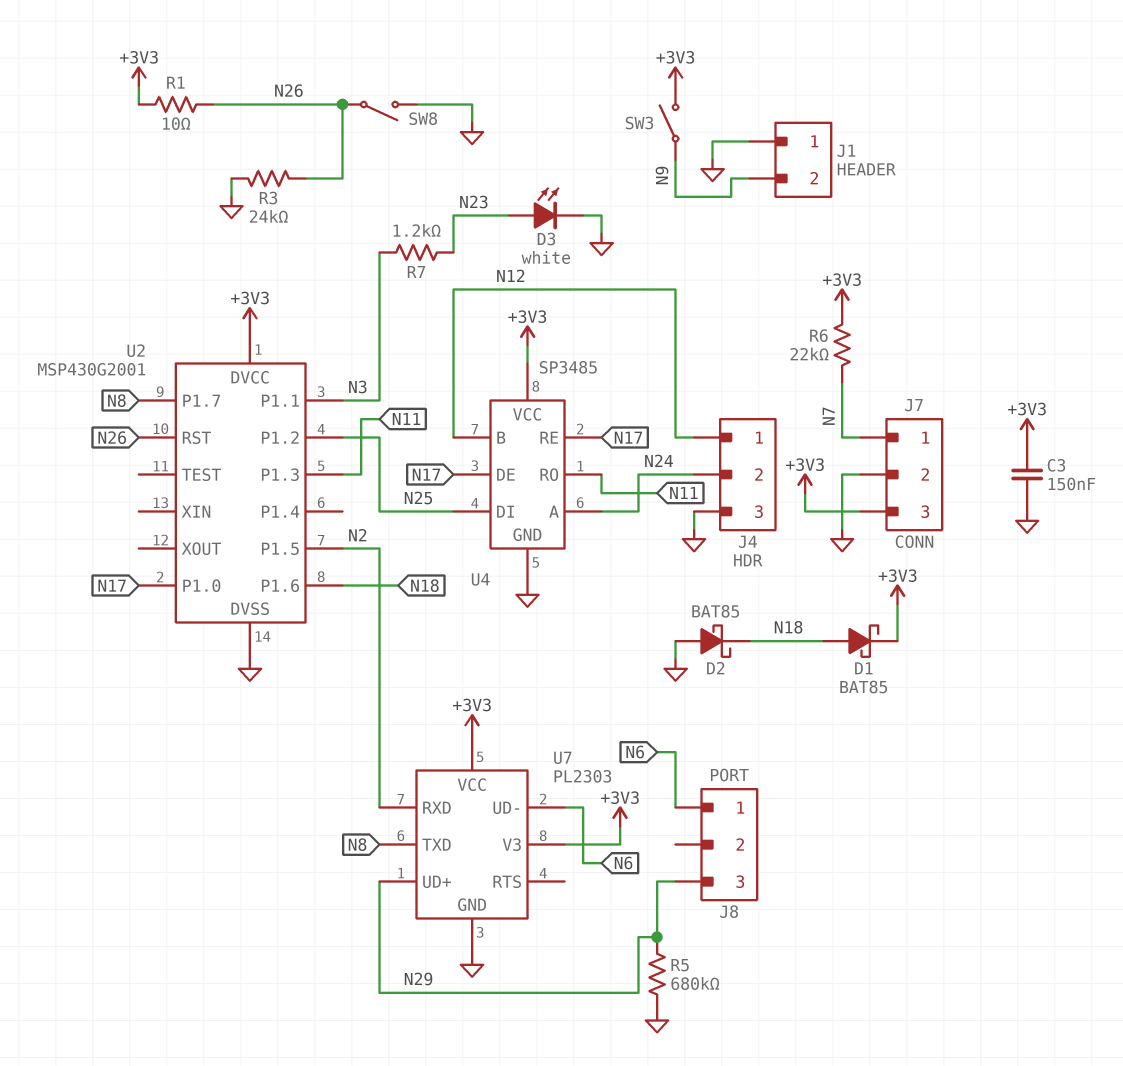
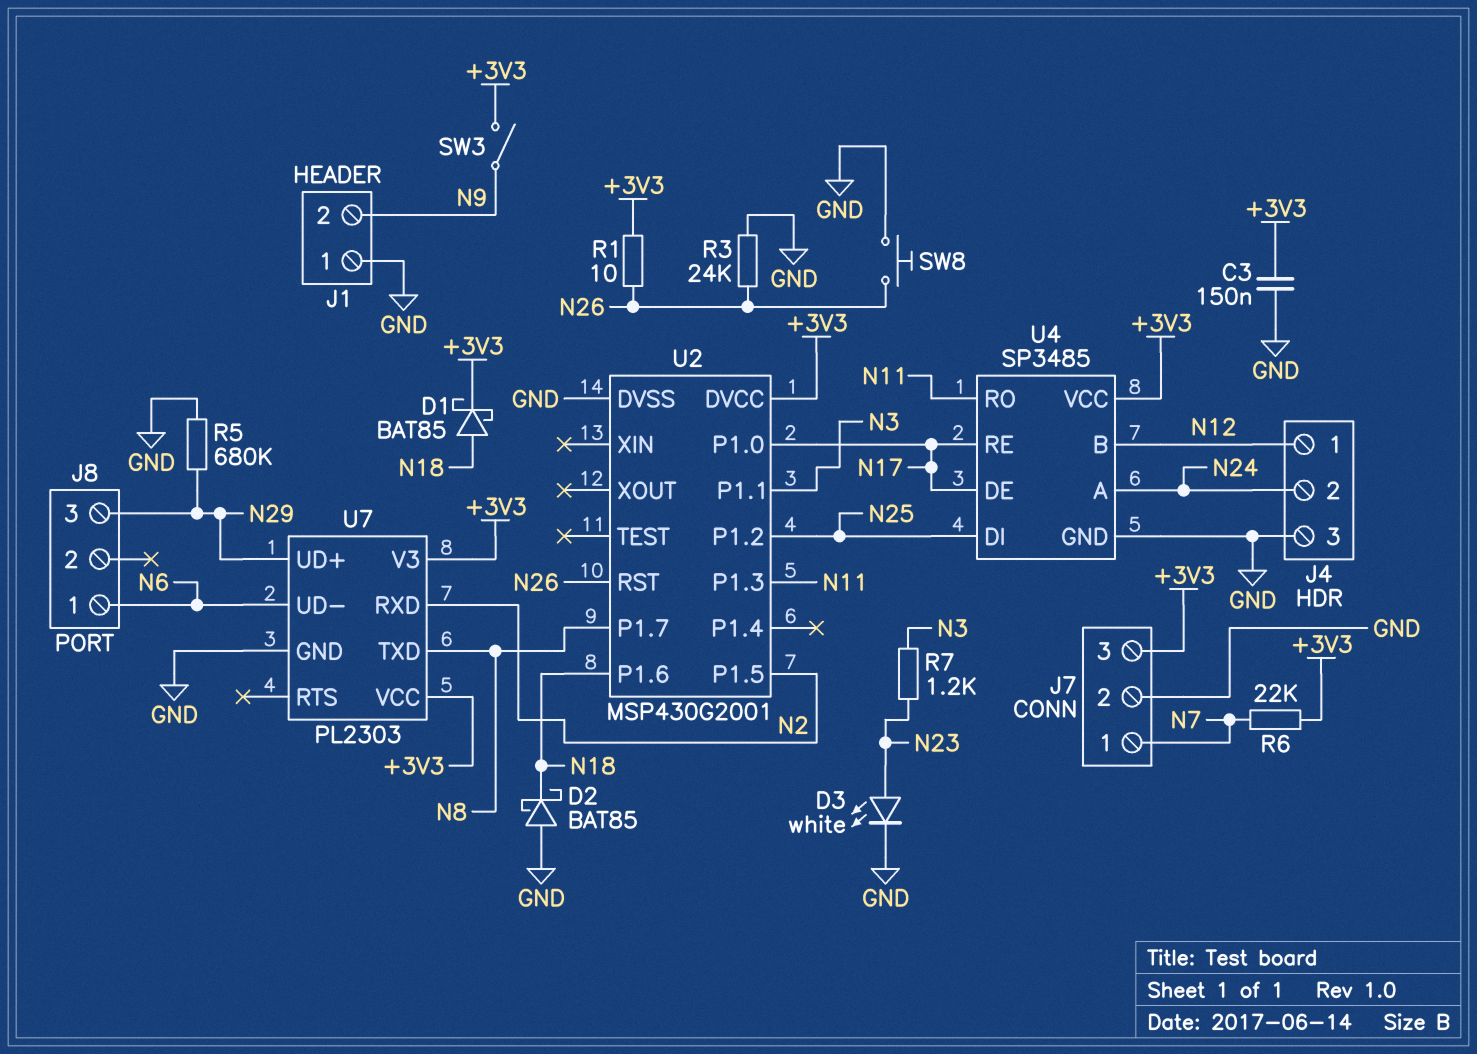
SW8: switch (GND, N26) -> button (GND, N26)

